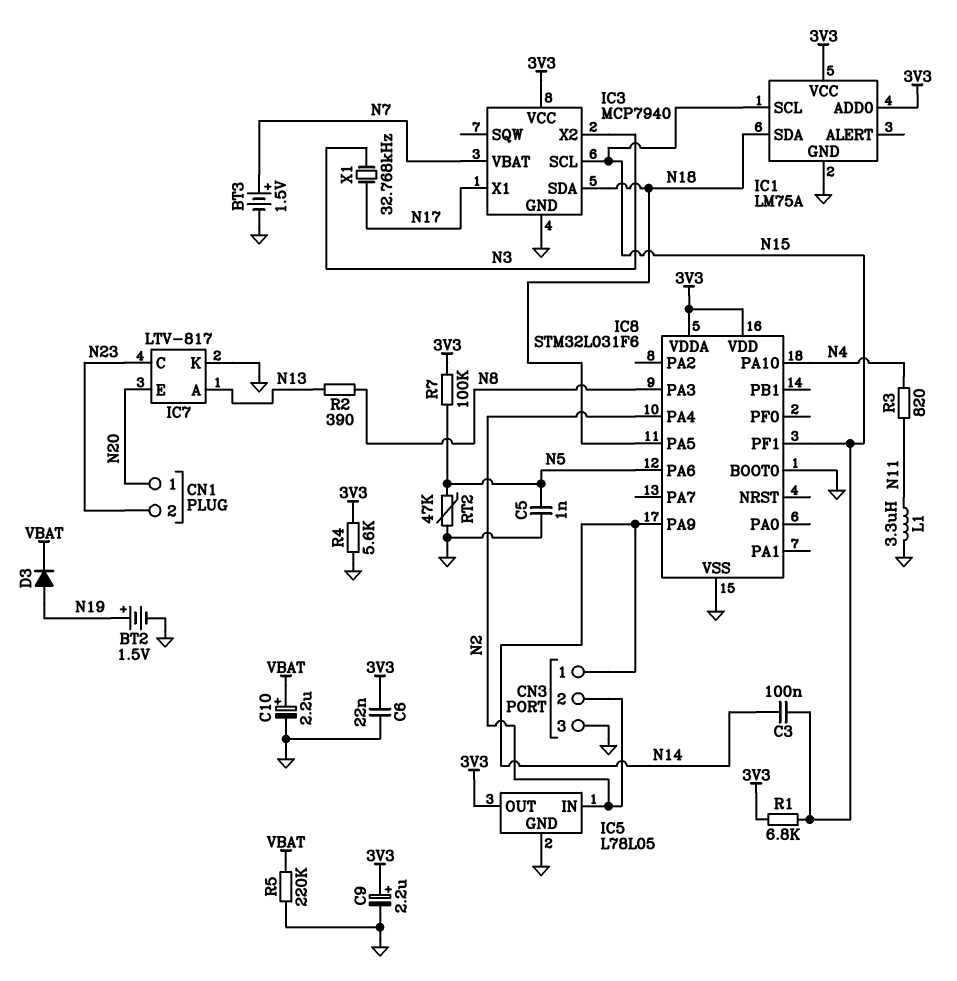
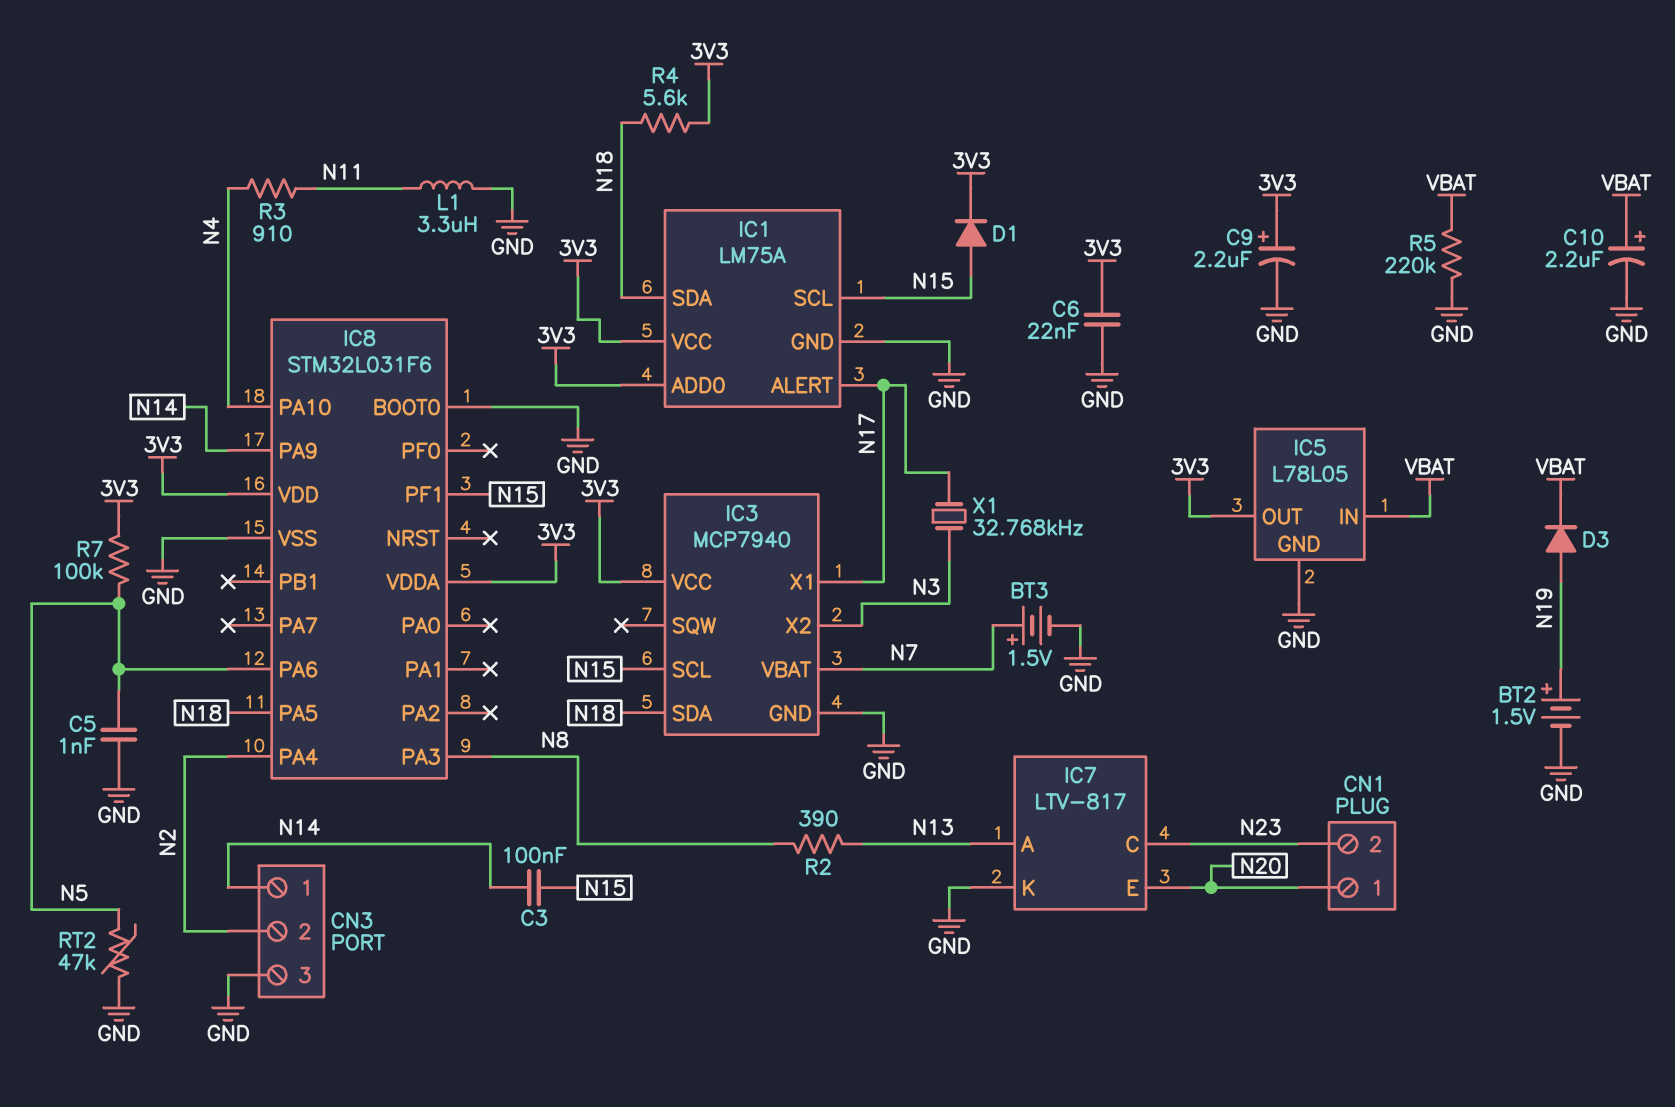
D1: none -> diode (A N15, K 3V3)
IC1 pin ALERT: none -> N17
IC5 pin IN: N2 -> VBAT
R1: 6.8k (3V3, N15) -> none
R3: 820 (N4, N11) -> 910 (N4, N11)
R4: 5.6k (3V3, GND) -> 5.6k (3V3, N18)

